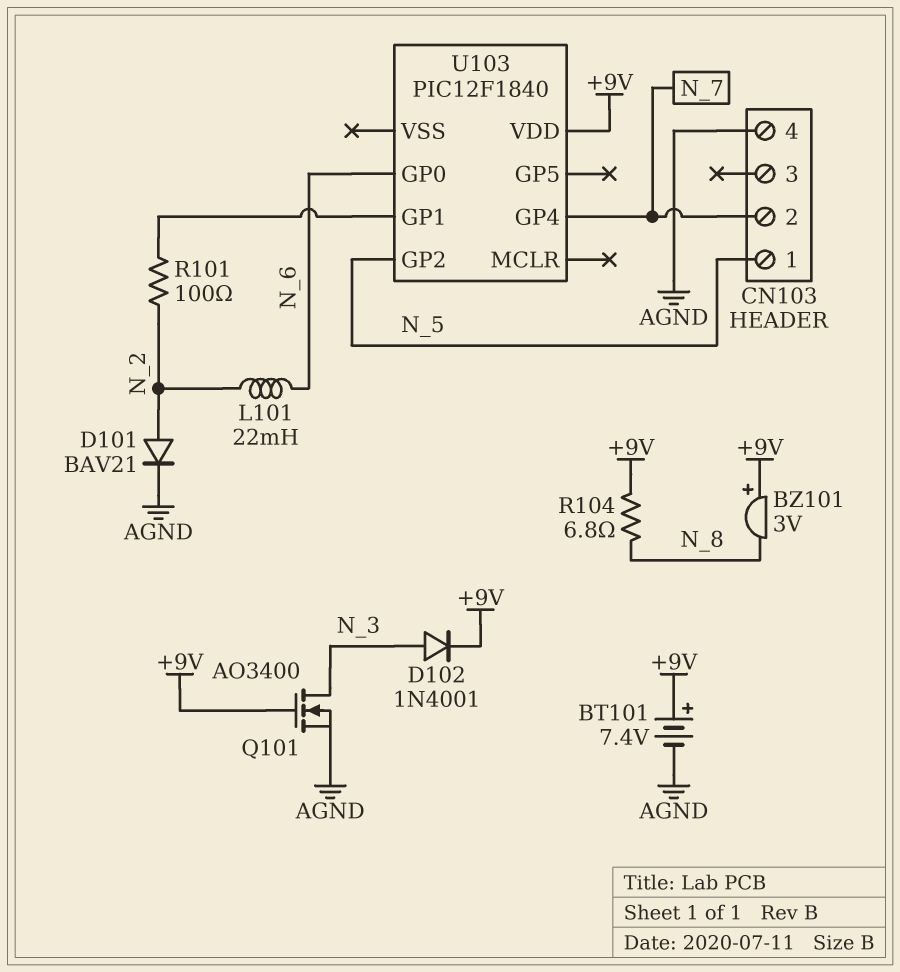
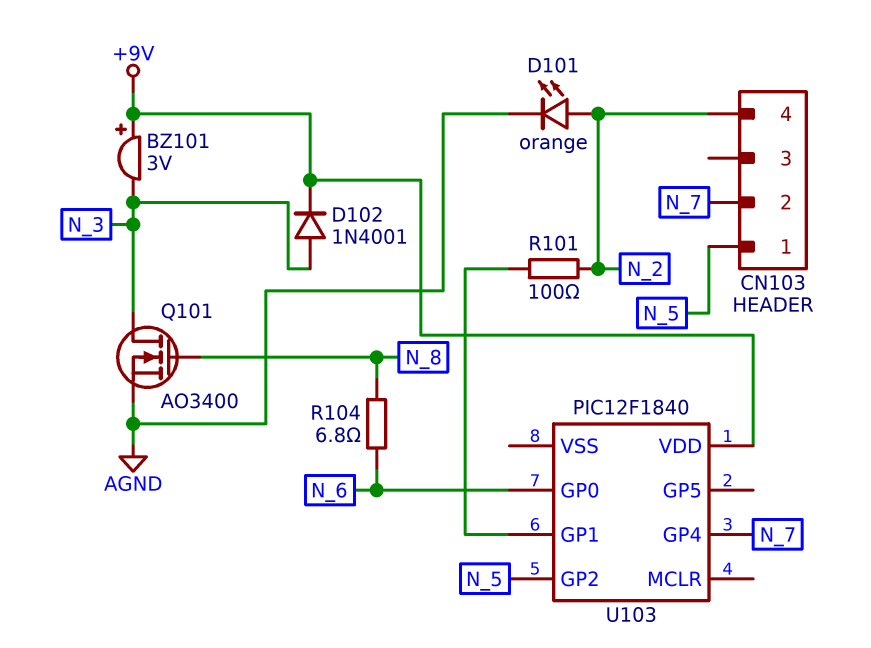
BT101: 7.4V (plus +9V, minus AGND) -> none
BZ101: buzzer 3V (plus +9V, minus N_8) -> buzzer 3V (plus +9V, minus N_3)
CN103 pin 4: AGND -> N_2
D101: diode BAV21 (A N_2, K AGND) -> LED orange (A N_2, K AGND)
L101: 22mH (N_2, N_6) -> none
Q101: NMOS AO3400 (G +9V, D N_3, S AGND) -> NMOS AO3400 (G N_8, D N_3, S AGND)
R104: 6.8 (+9V, N_8) -> 6.8 (N_6, N_8)

